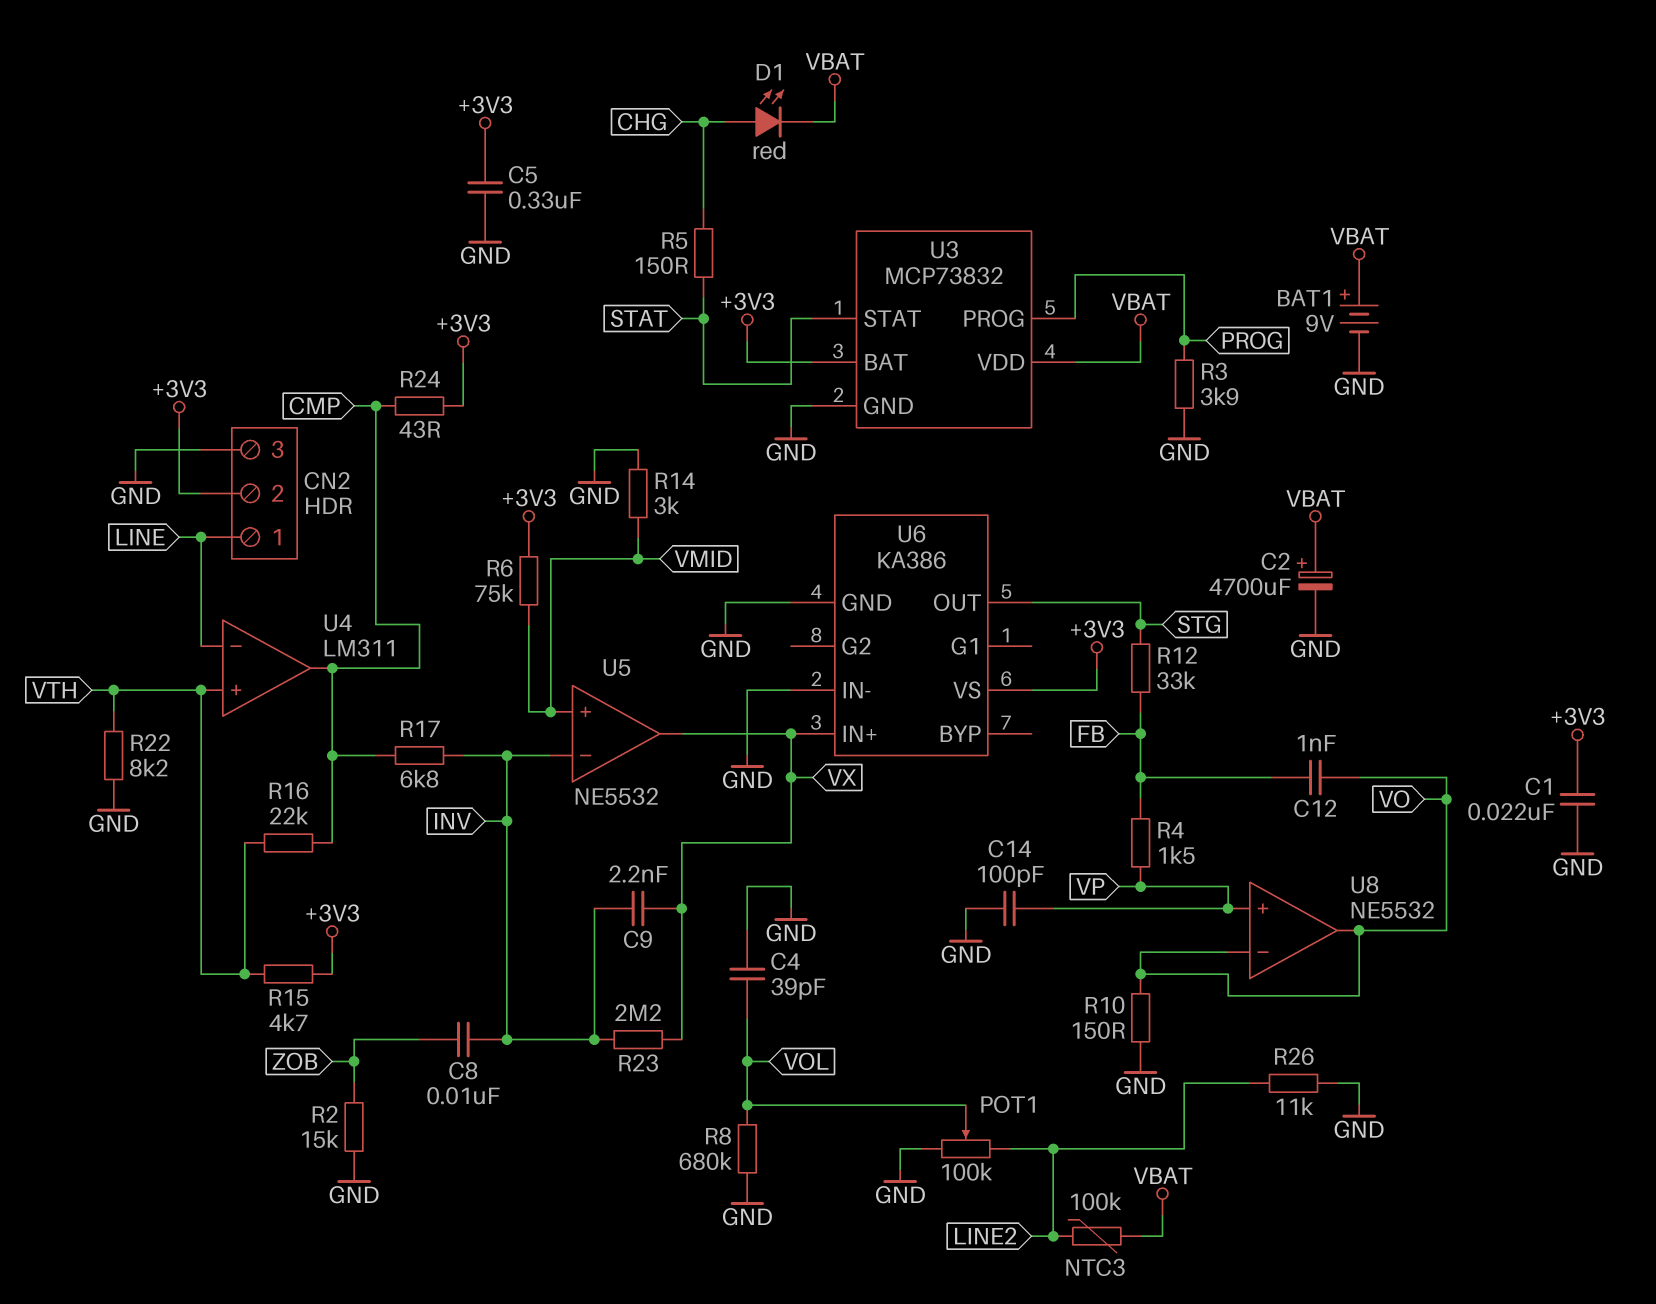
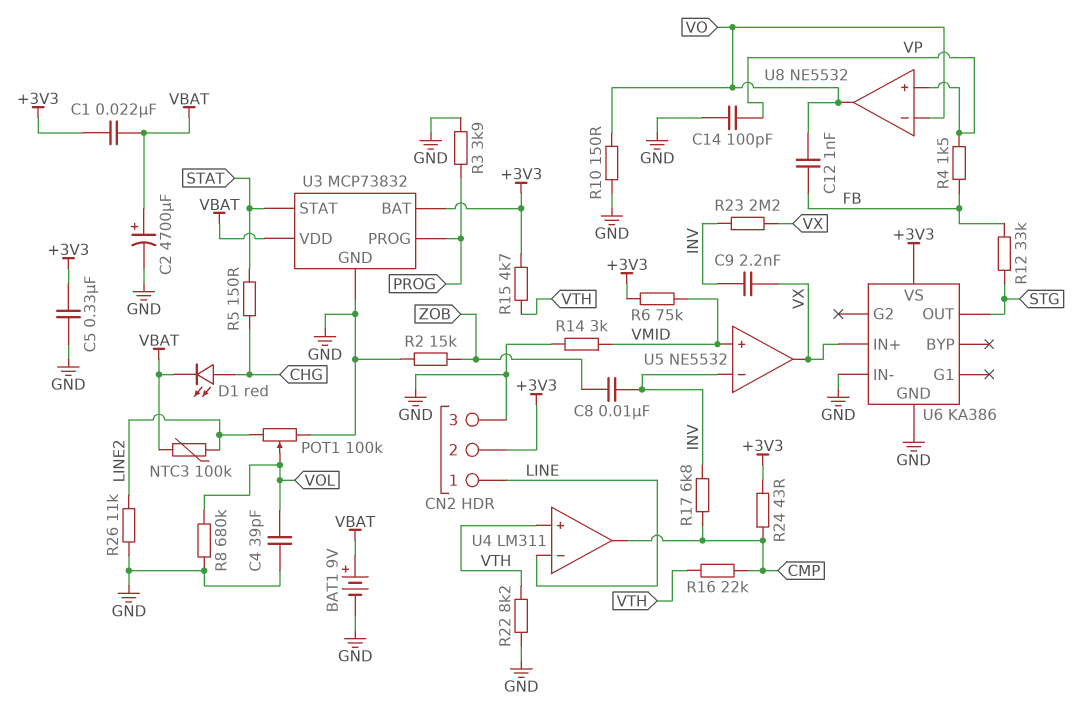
C1: 22nF (+3V3, GND) -> 22nF (+3V3, VBAT)

